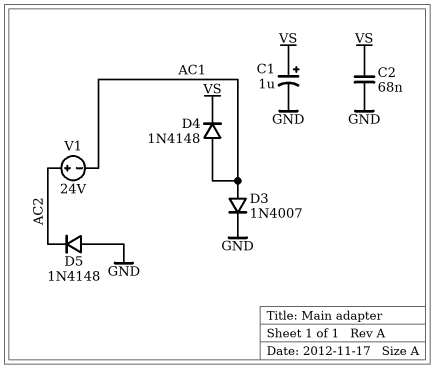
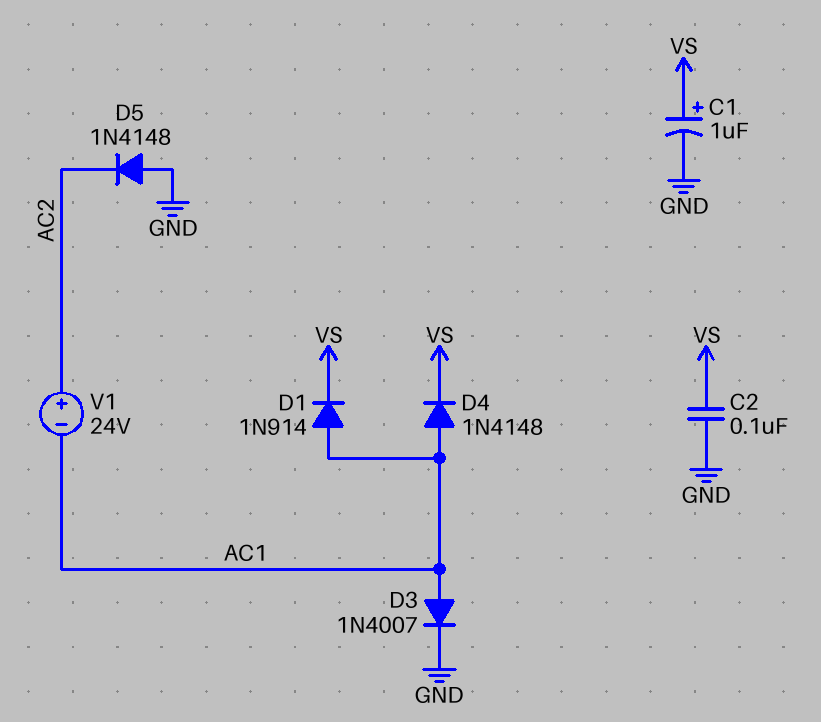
C2: 68nF (GND, VS) -> 100nF (GND, VS)
D1: none -> diode 1N914 (A AC1, K VS)

